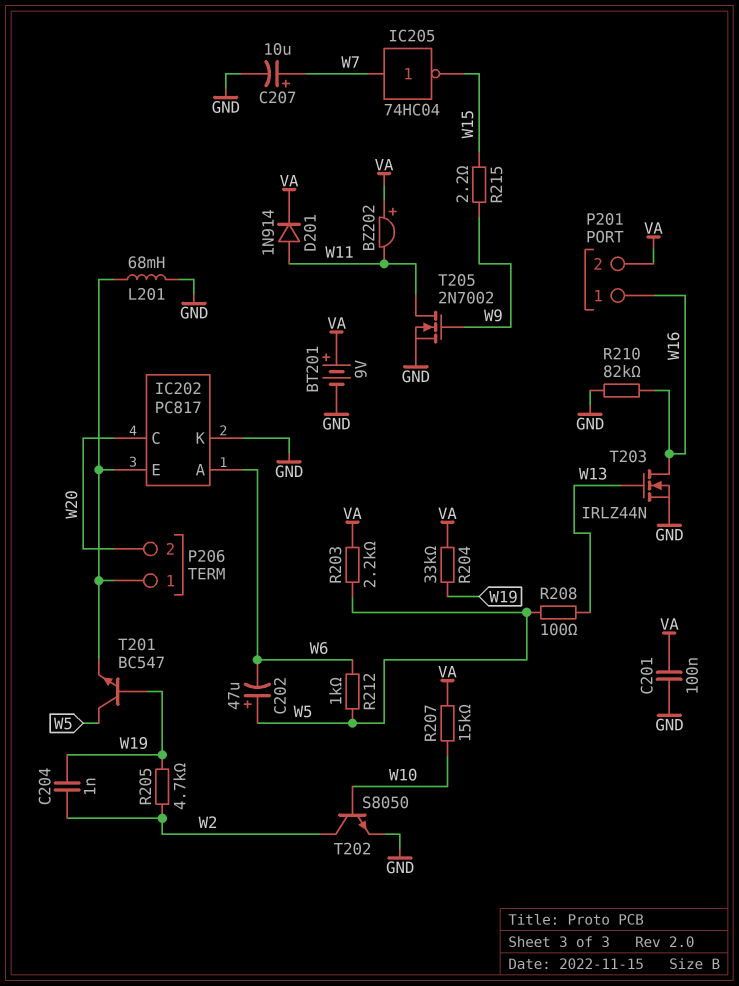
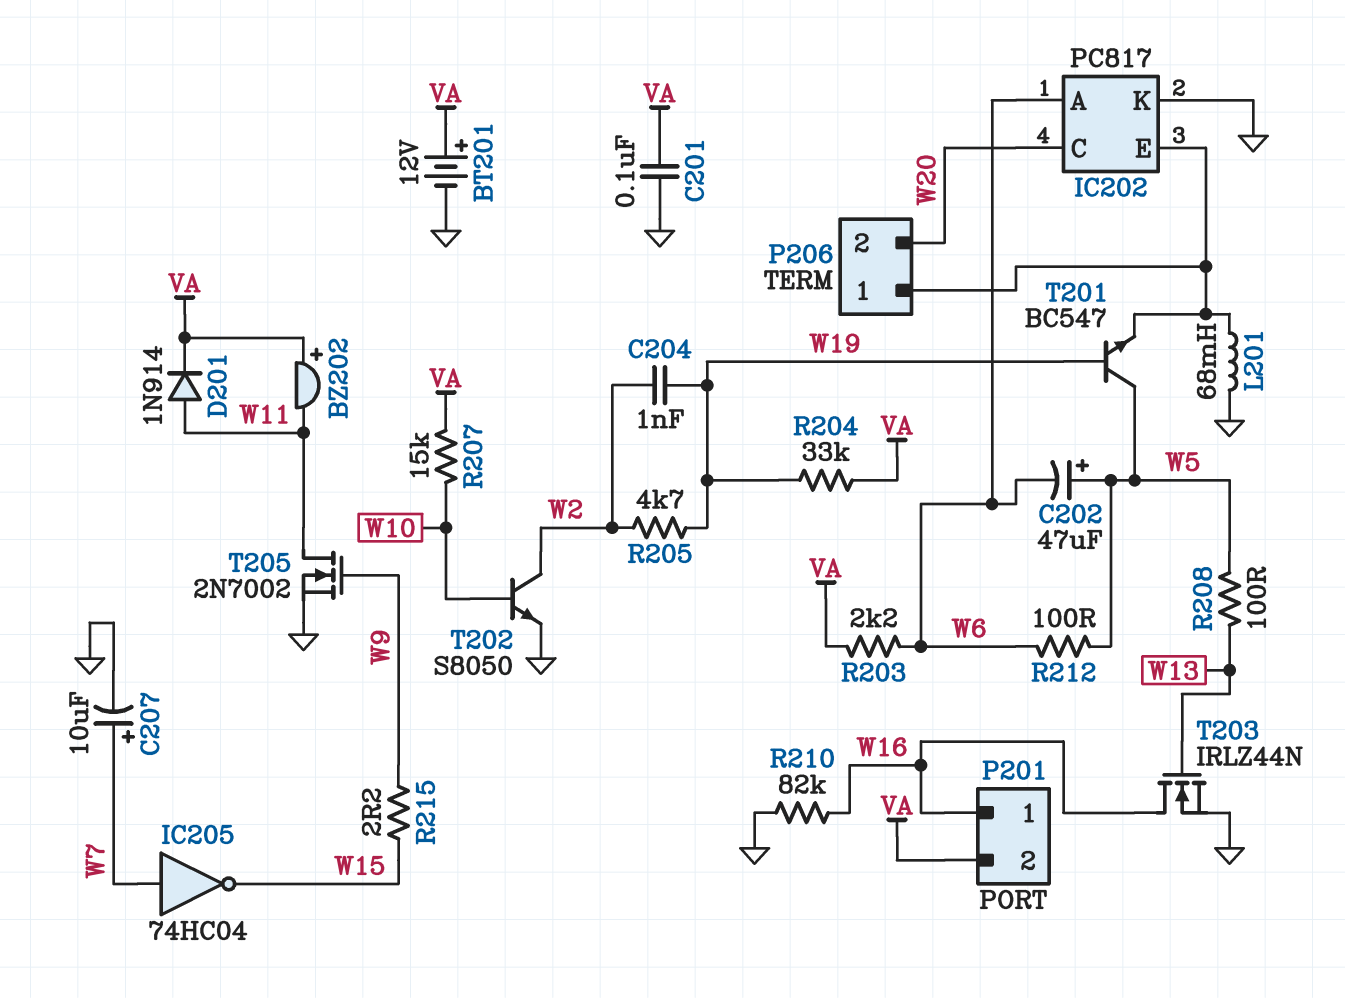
BT201: 9V (plus VA, minus GND) -> 12V (plus VA, minus GND)
R203: 2.2k (VA, W5) -> 2.2k (VA, W6)
R212: 1k (W5, W6) -> 100 (W5, W6)

